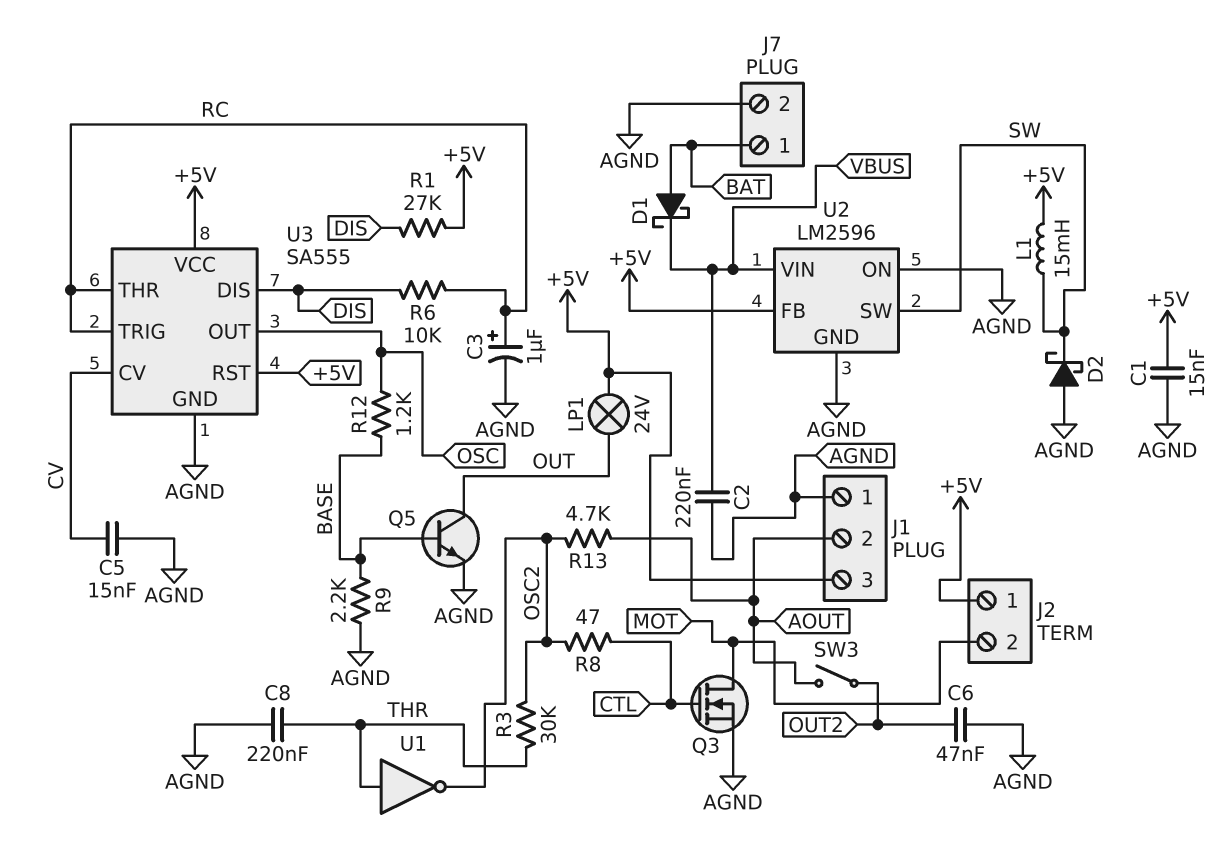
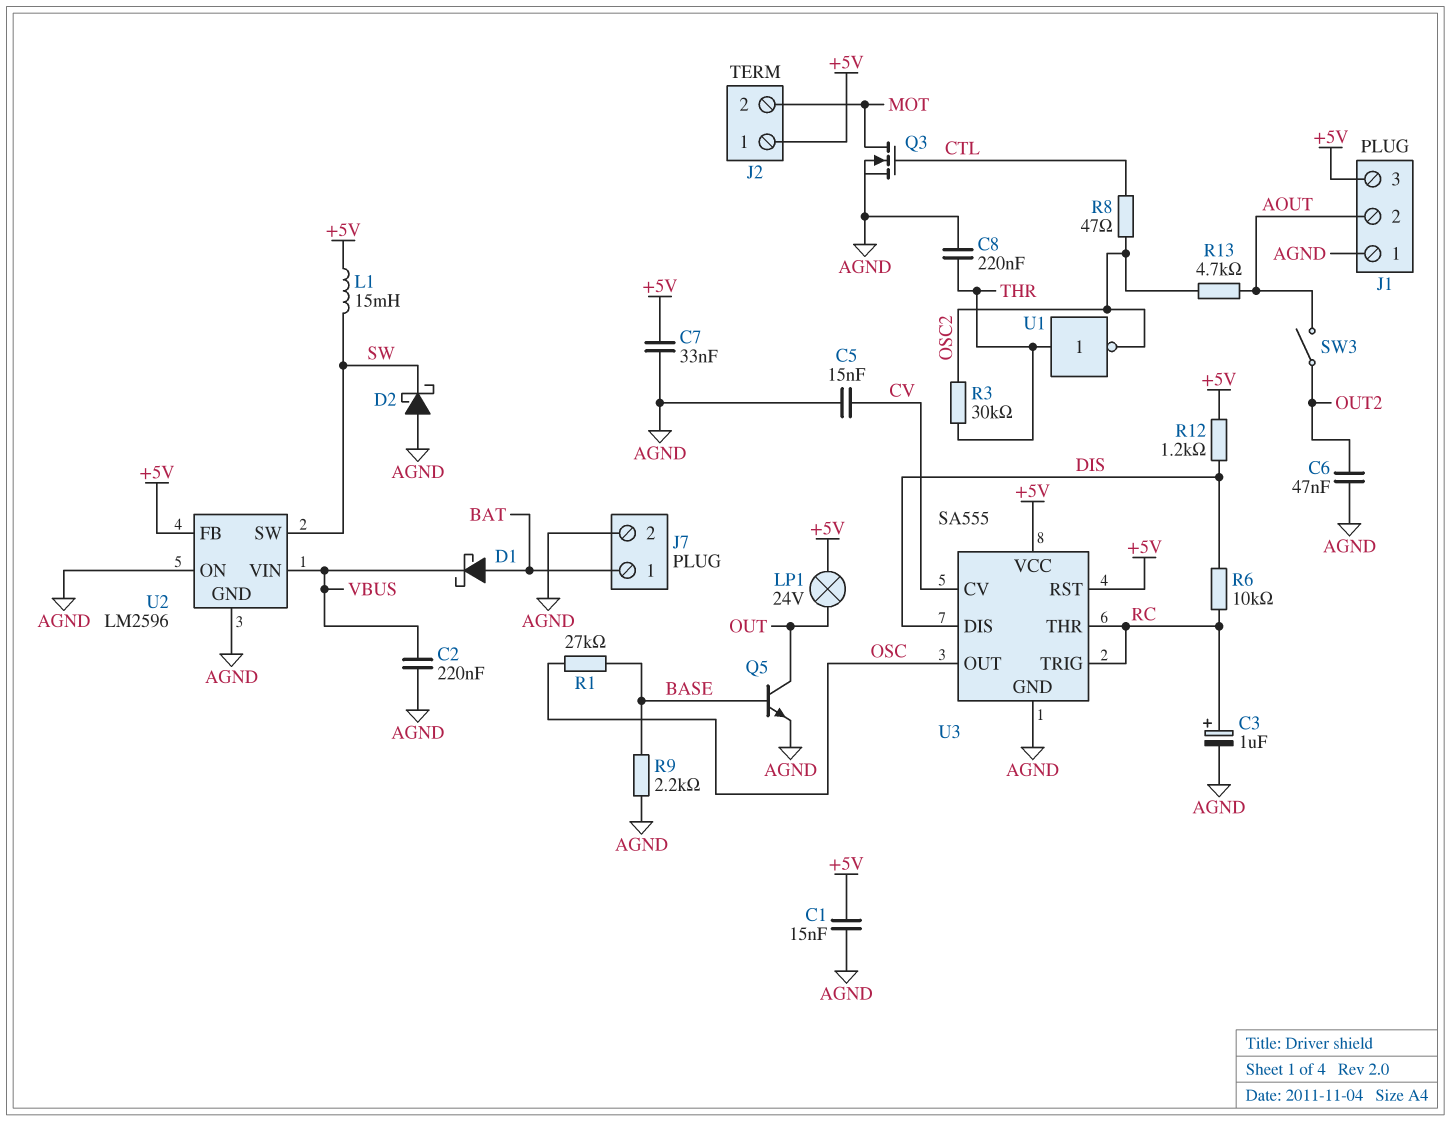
C7: none -> 33nF (+5V, AGND)
R1: 27k (+5V, DIS) -> 27k (BASE, OSC)
R12: 1.2k (BASE, OSC) -> 1.2k (+5V, DIS)

